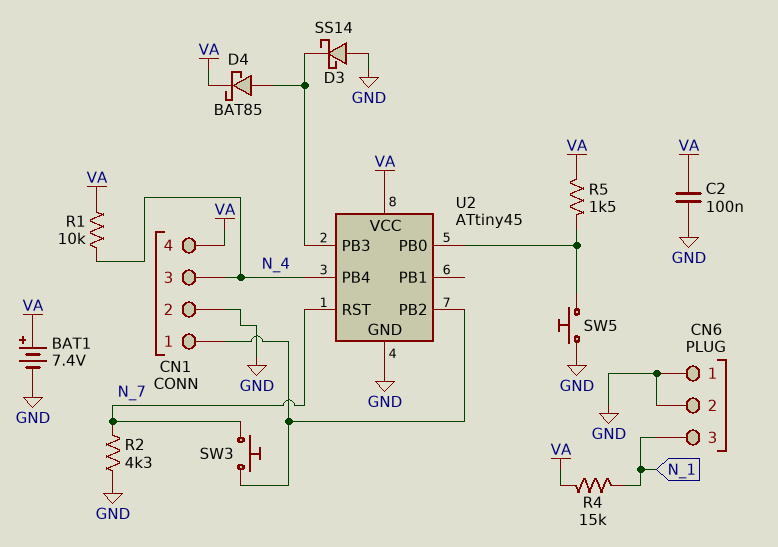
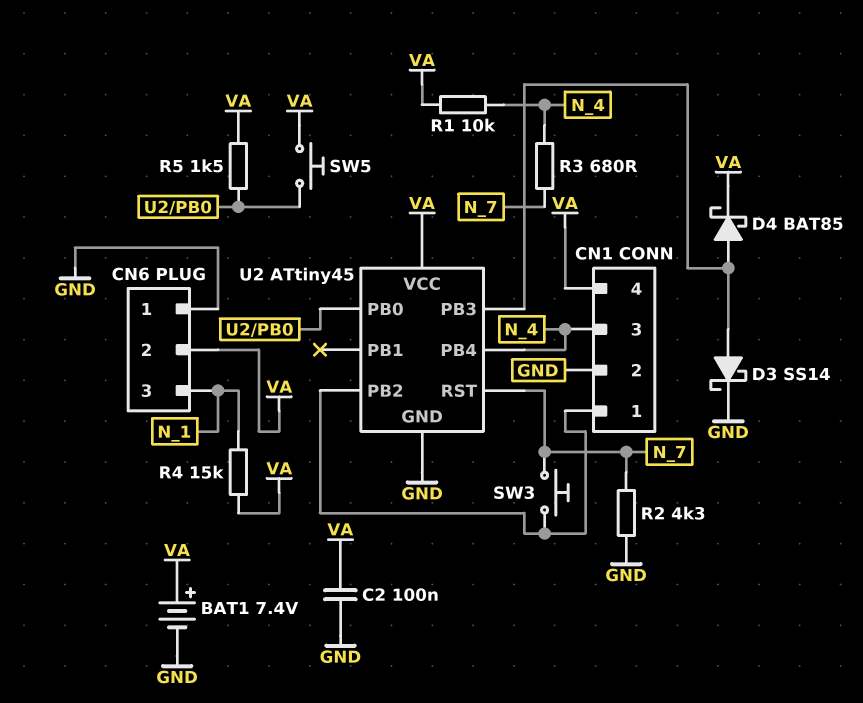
CN6 pin 2: GND -> VA
D3: schottky SS14 (A GND, K U2/PB3) -> schottky SS14 (A U2/PB3, K GND)
R3: none -> 680 (N_4, N_7)
SW5: button (GND, U2/PB0) -> button (U2/PB0, VA)

